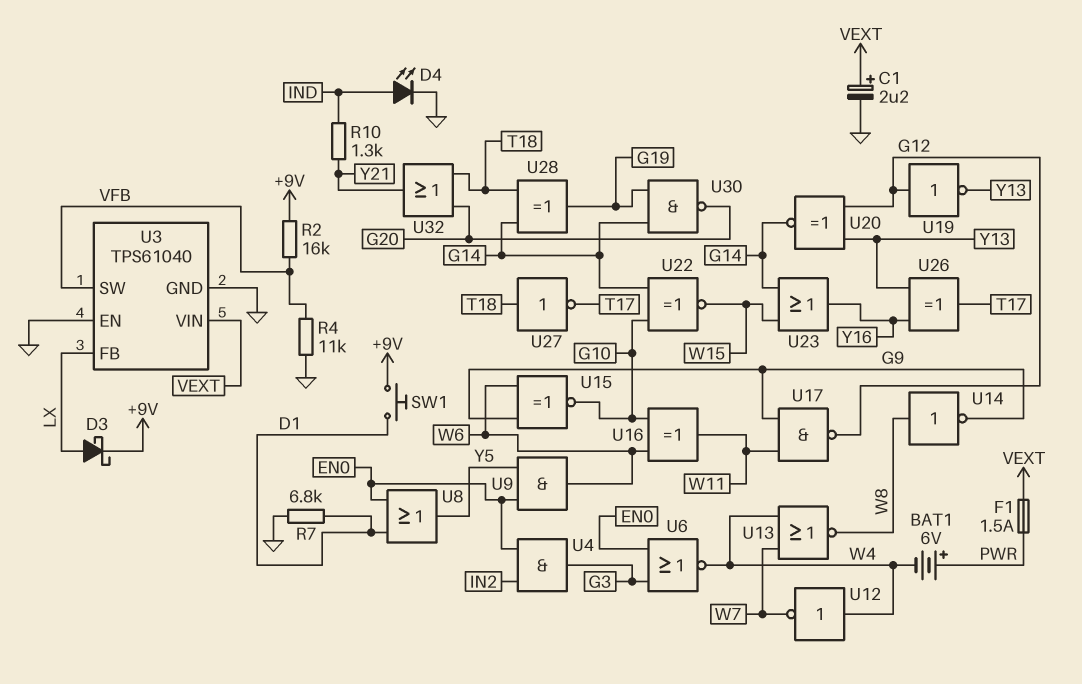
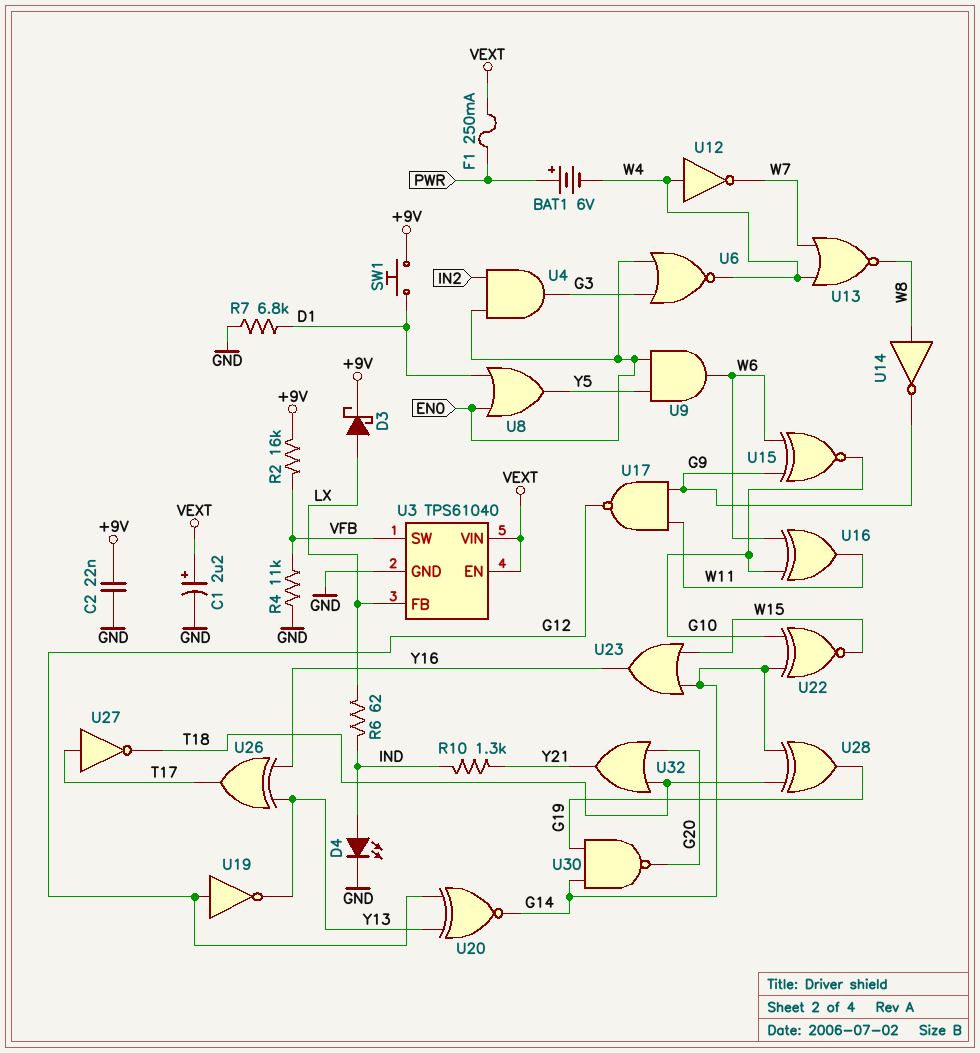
C2: none -> 22nF (+9V, GND)
F1: 1.5A (PWR, VEXT) -> 250mA (PWR, VEXT)
R6: none -> 62 (IND, LX)
U3 pin EN: GND -> VEXT
U27: NOT (in T18, out T17) -> NOT (in T17, out T18)

